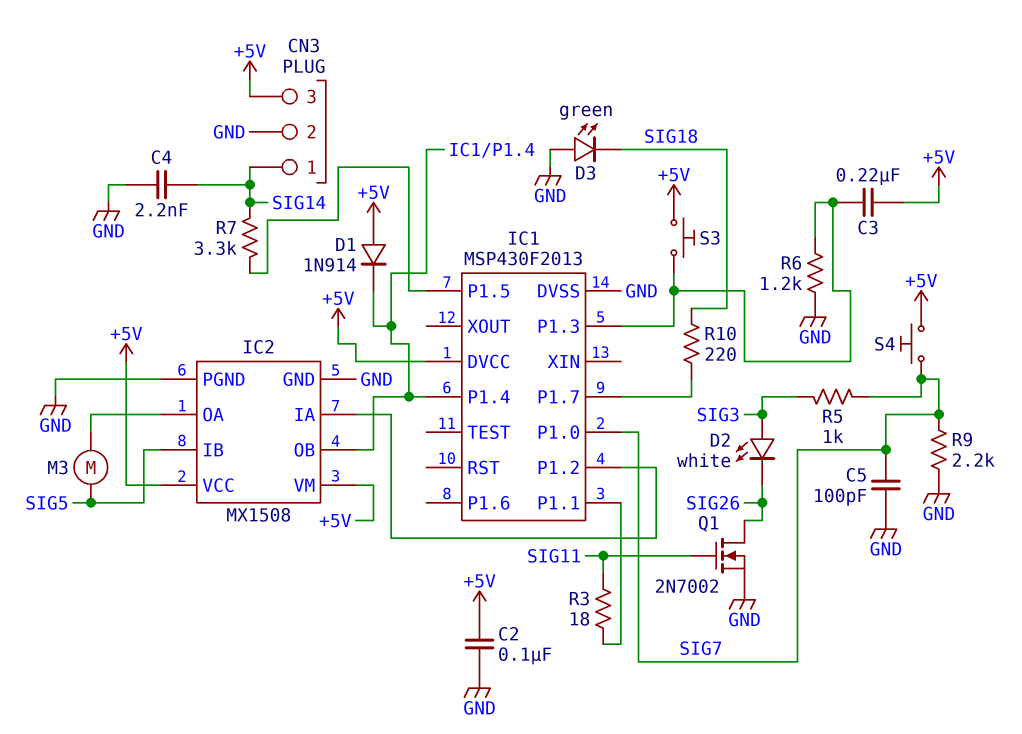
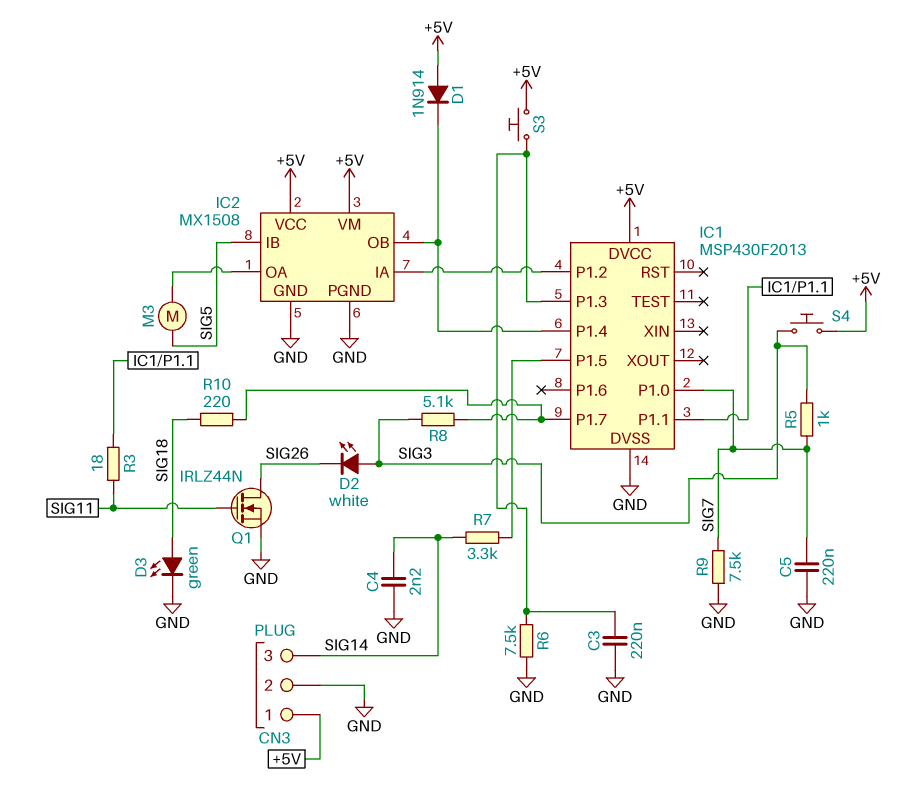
C2: 100nF (+5V, GND) -> none
C3: 220nF (+5V, IC1/P1.3) -> 220nF (GND, IC1/P1.3)
C5: 100pF (GND, SIG7) -> 220nF (GND, SIG7)
CN3 pin 1: SIG14 -> +5V
CN3 pin 3: +5V -> SIG14
D3: LED green (A GND, K SIG18) -> LED green (A SIG18, K GND)
Q1: NMOS 2N7002 (G SIG11, D SIG26, S GND) -> NMOS IRLZ44N (G SIG11, D SIG26, S GND)
R6: 1.2k (GND, IC1/P1.3) -> 7.5k (GND, IC1/P1.3)
R8: none -> 5.1k (IC1/P1.7, SIG3)
R9: 2.2k (GND, SIG7) -> 7.5k (GND, SIG7)
S4: button (+5V, SIG7) -> button (+5V, SIG3)

